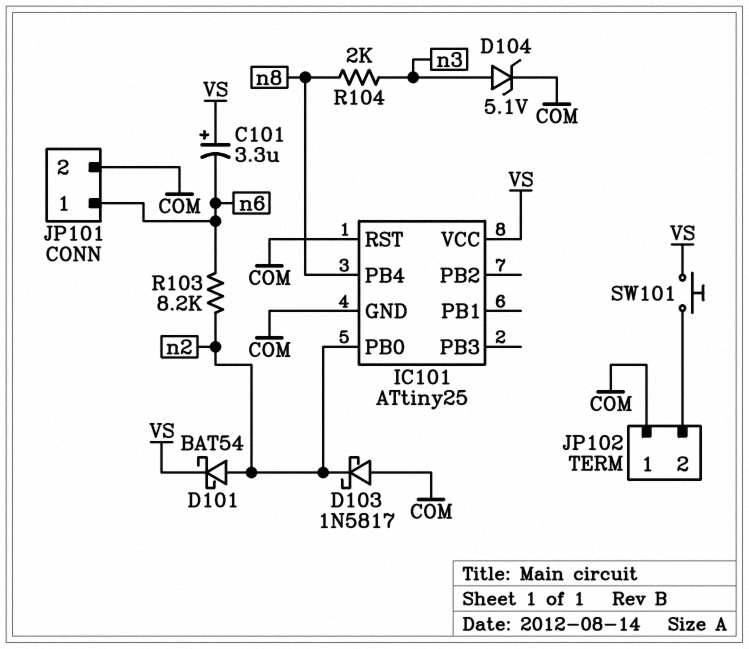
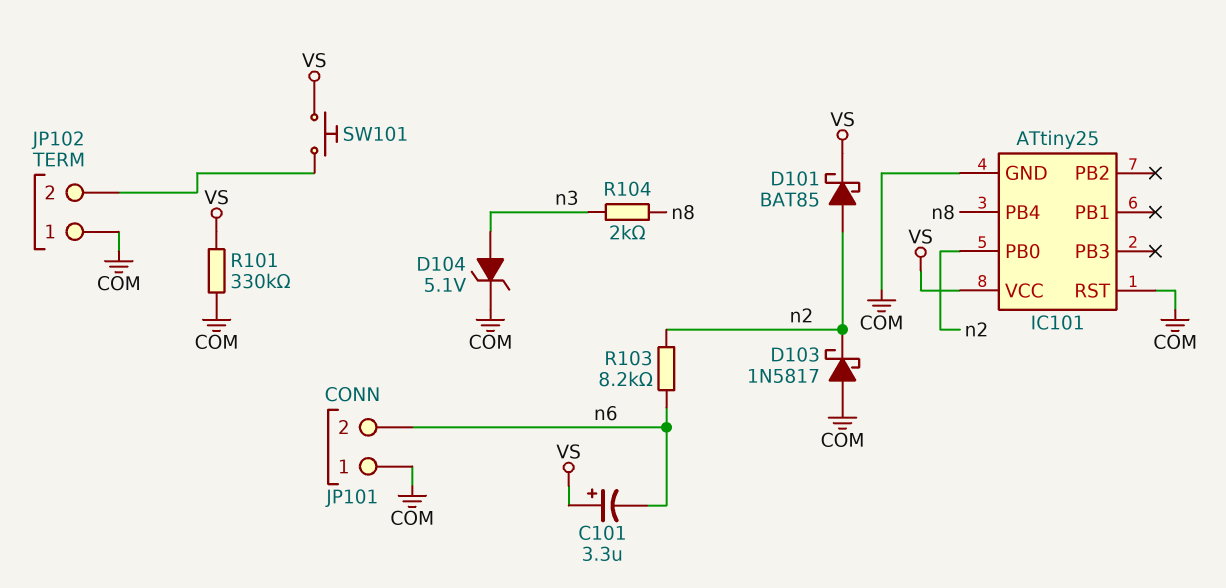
D101: schottky BAT54 (A n2, K VS) -> schottky BAT85 (A n2, K VS)
JP101 pin 1: n6 -> COM
JP101 pin 2: COM -> n6
R101: none -> 330k (COM, VS)

